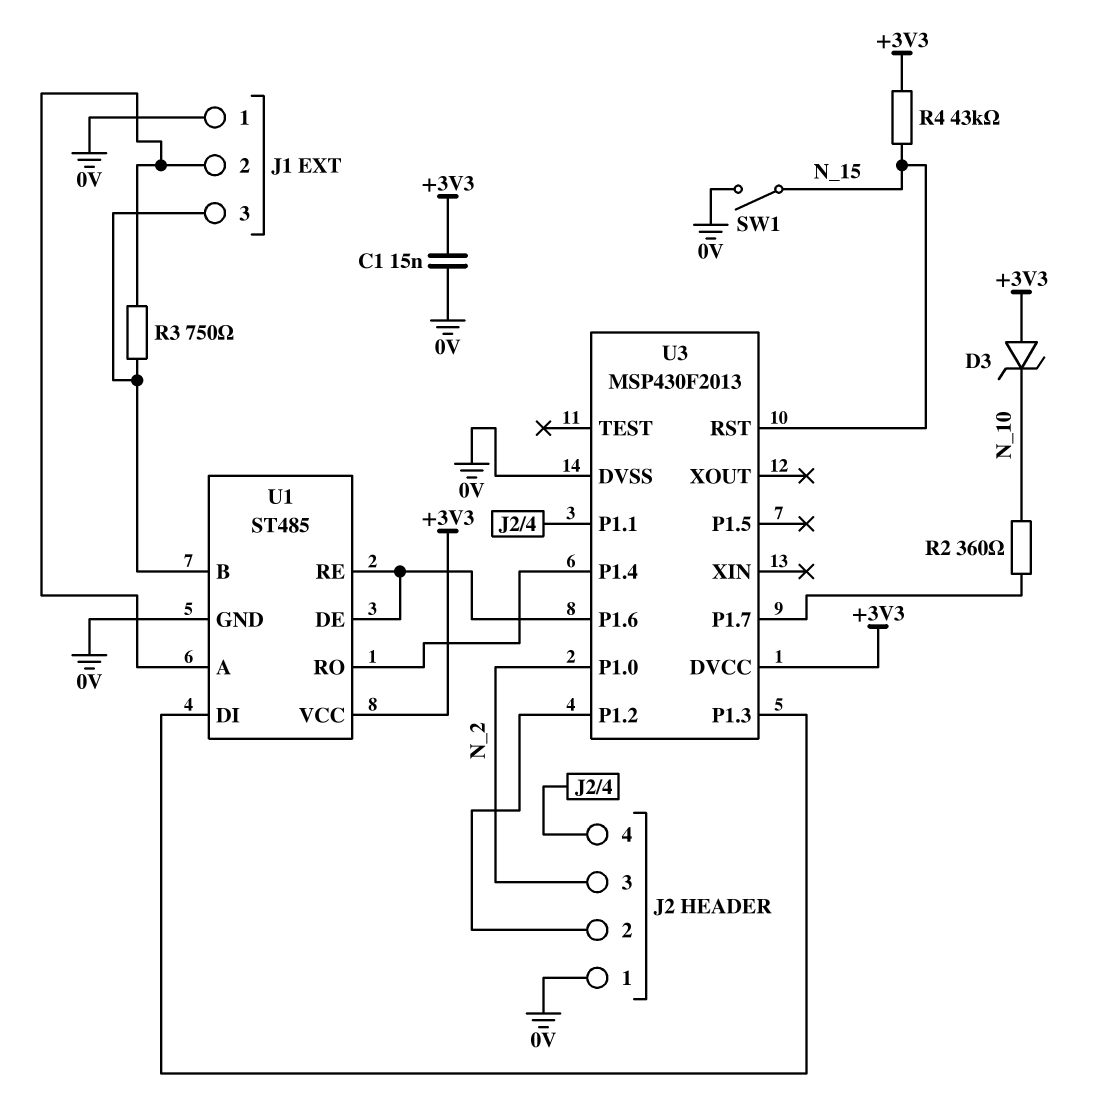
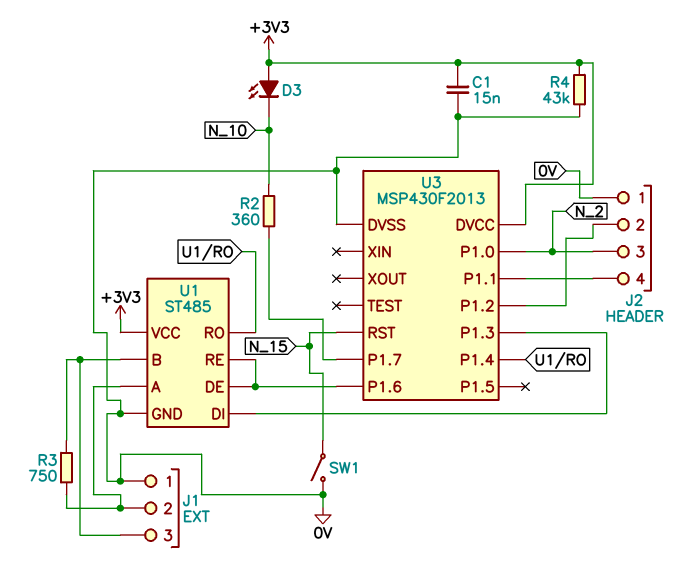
D3: zener (A +3V3, K N_10) -> LED (A +3V3, K N_10)
R4: 43k (+3V3, N_15) -> 43k (+3V3, 0V)

